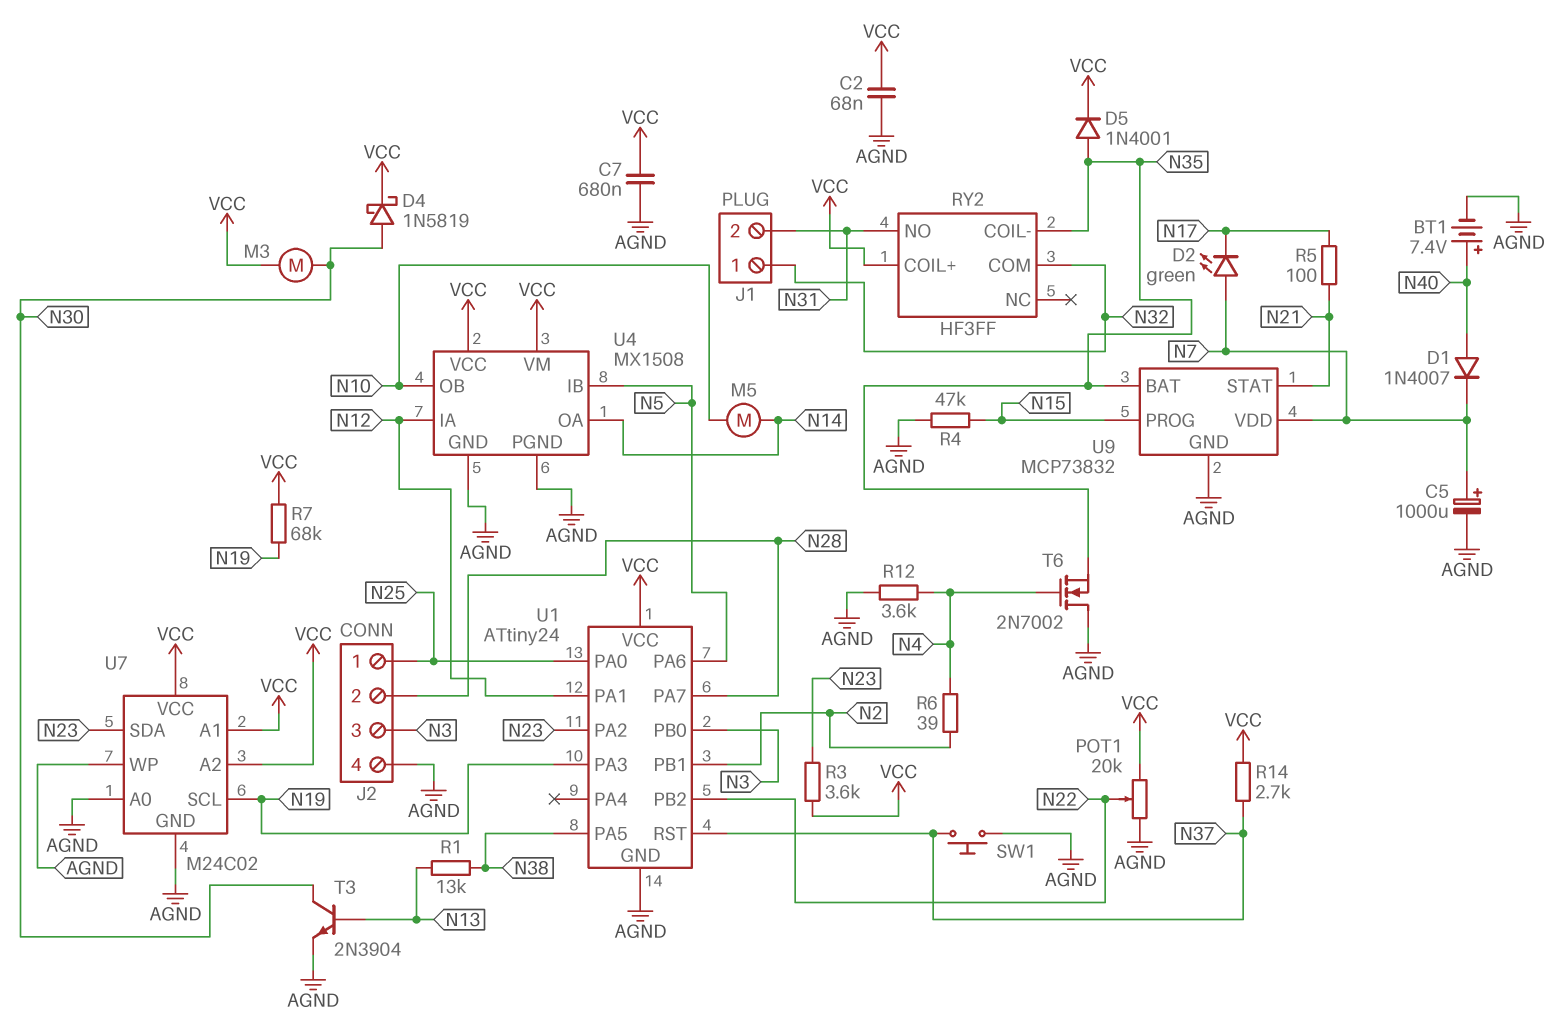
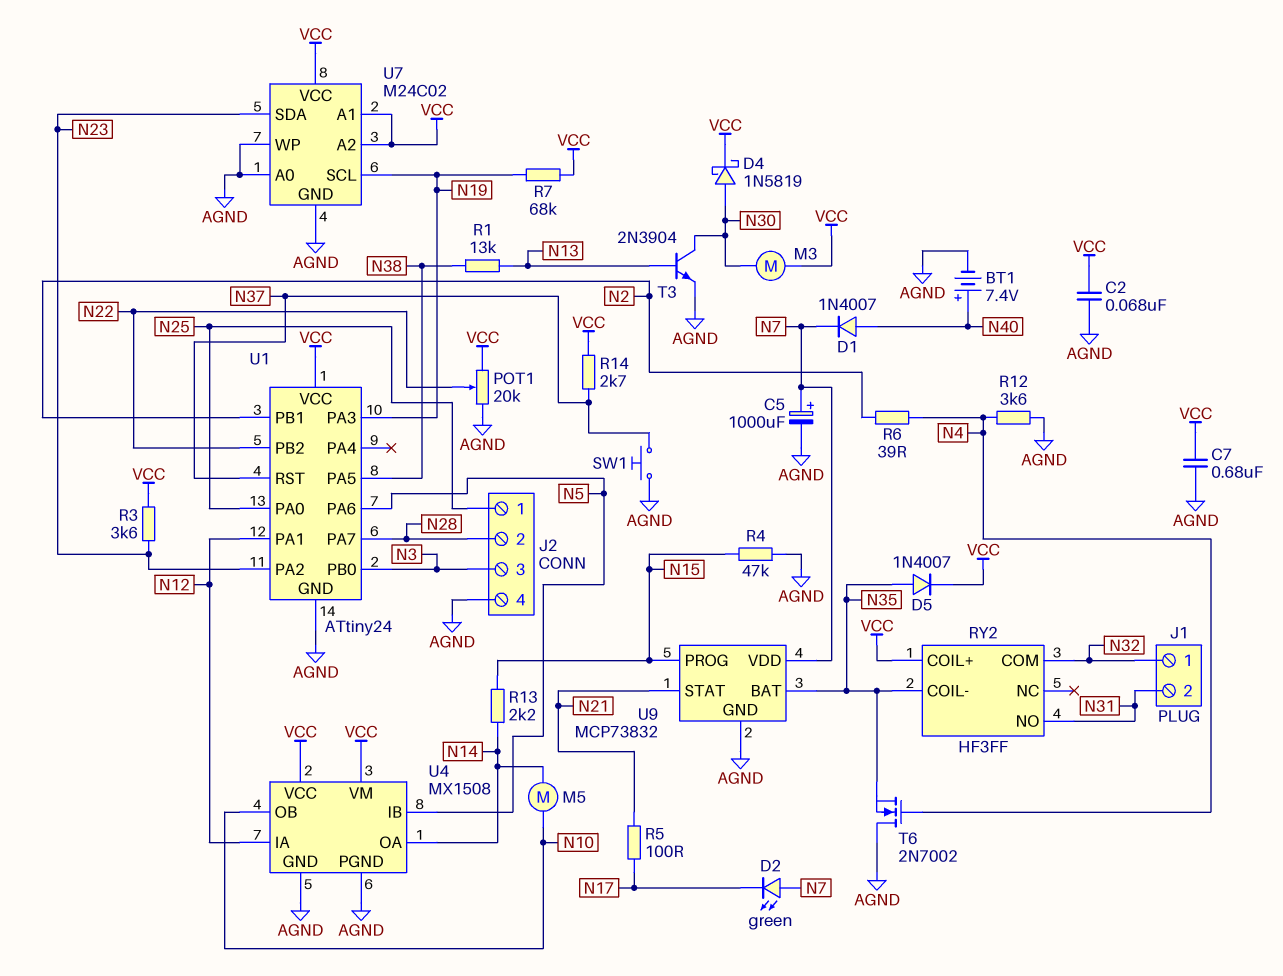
D5: diode 1N4001 (A N35, K VCC) -> diode 1N4007 (A N35, K VCC)
R13: none -> 2.2k (N14, N15)

